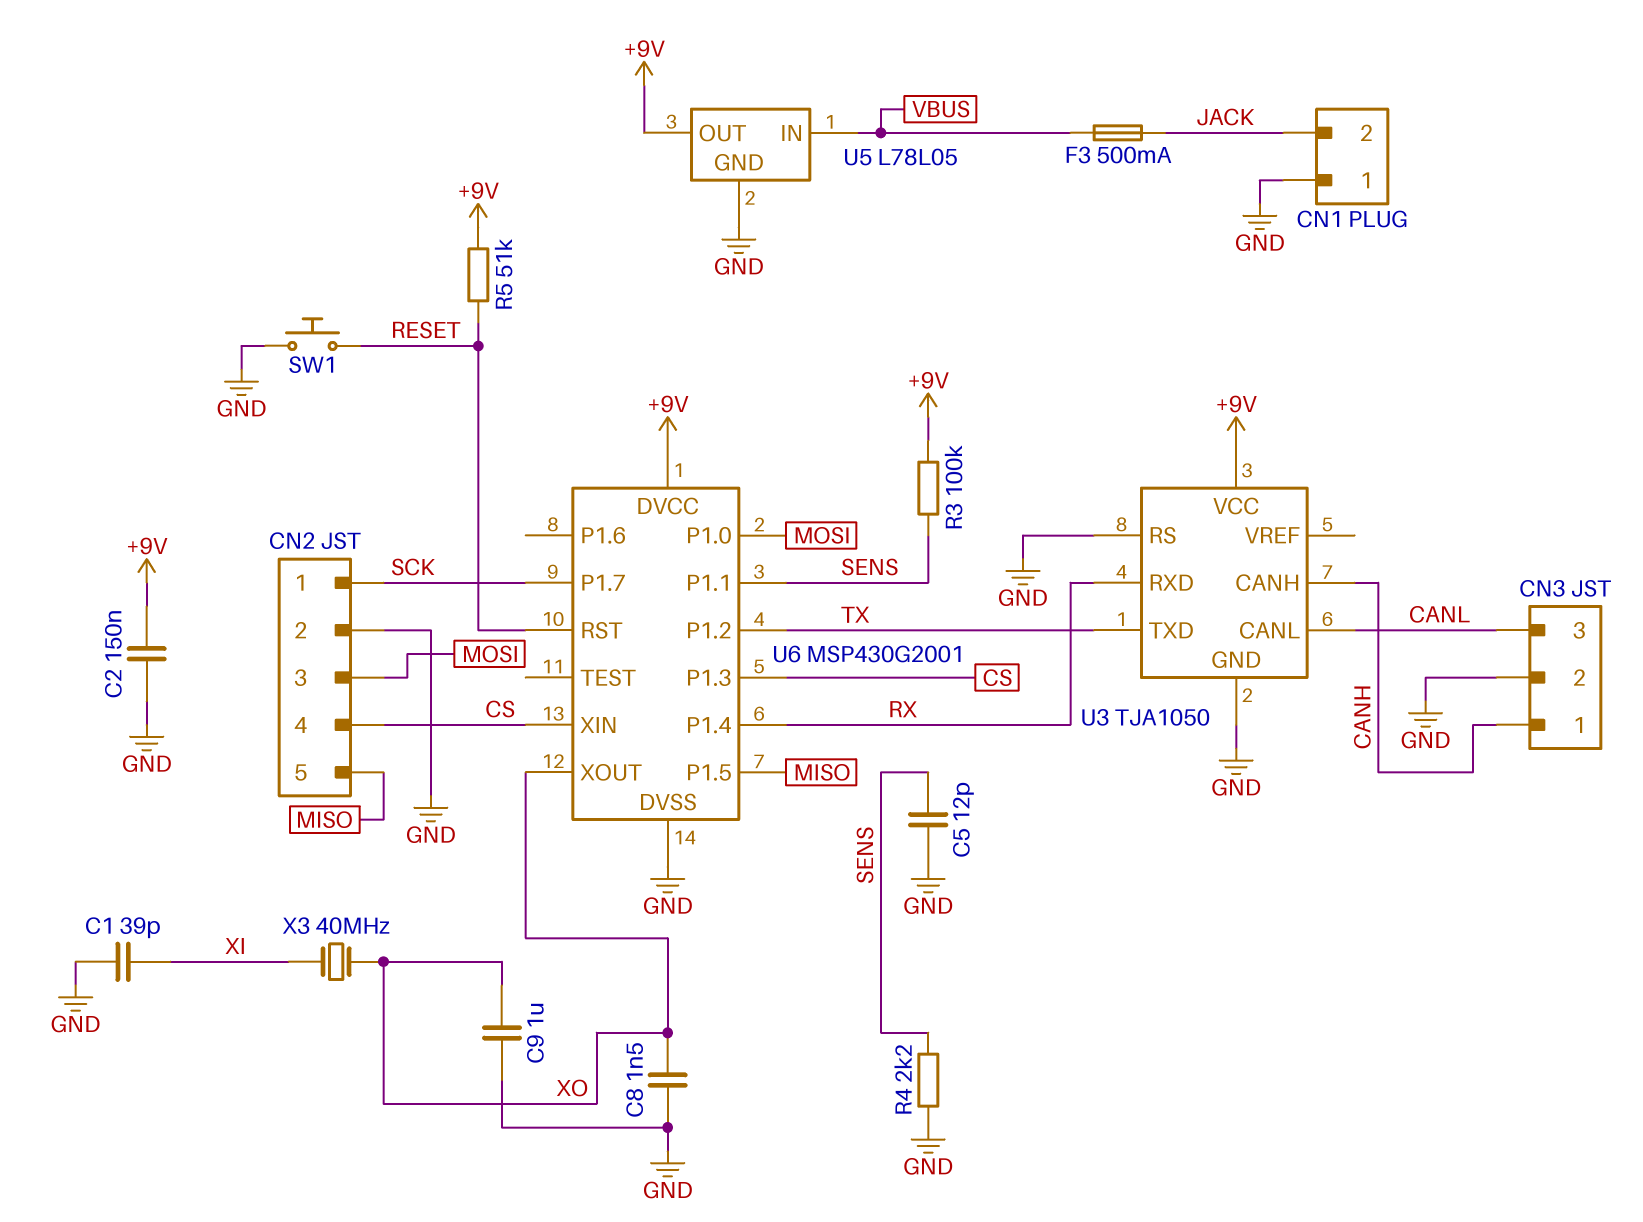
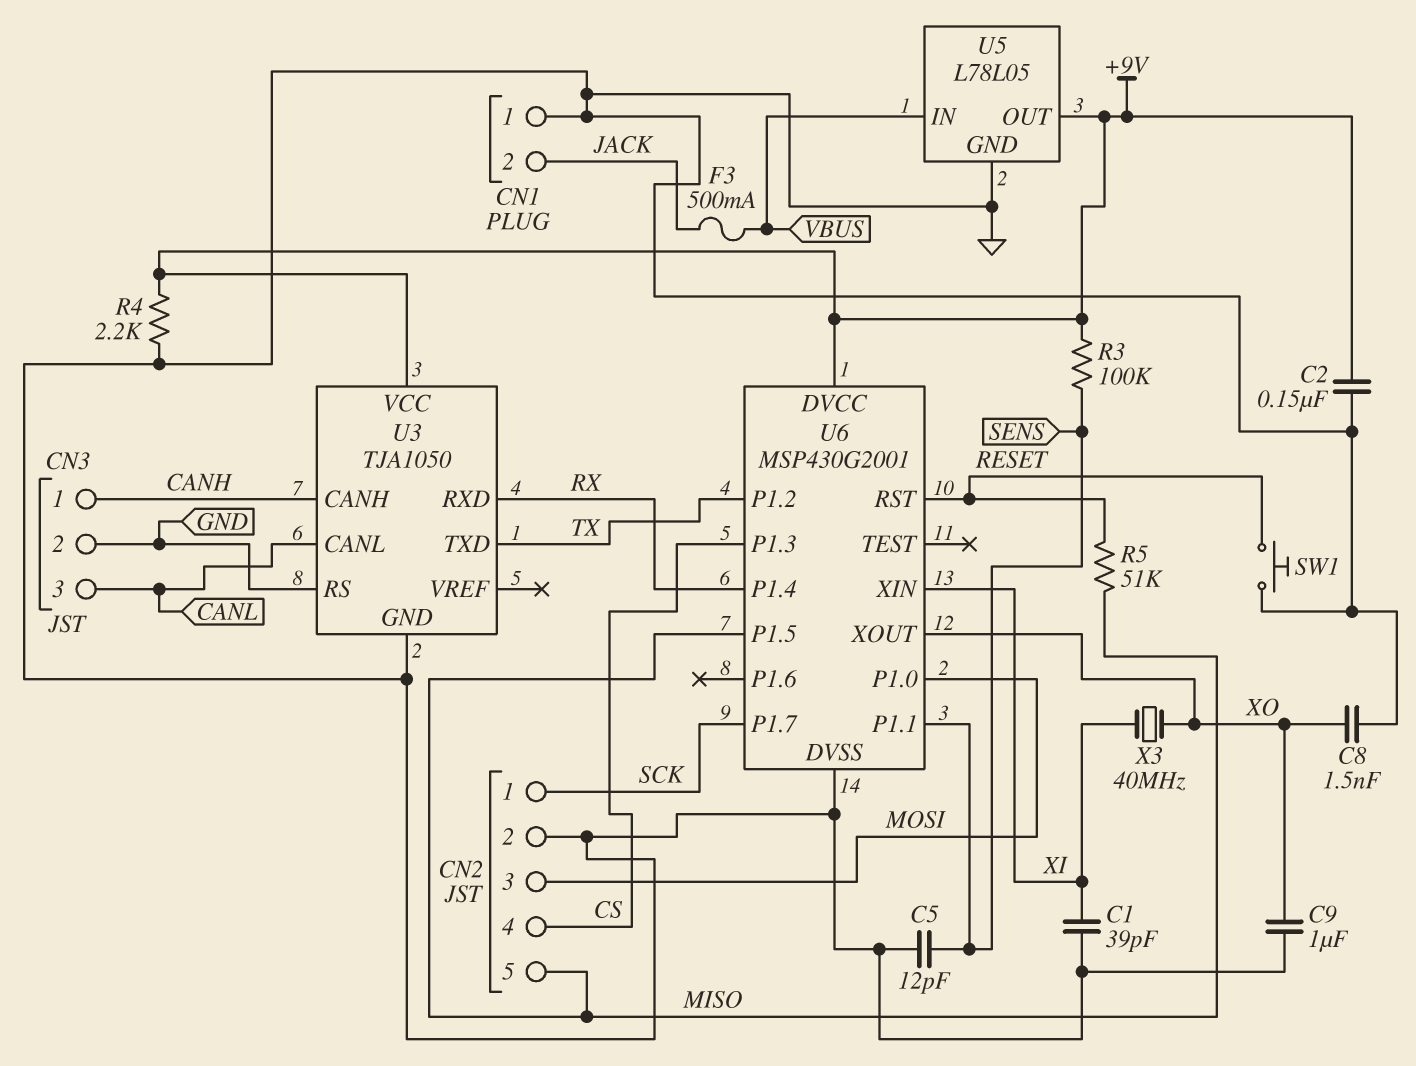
R4: 2.2k (GND, SENS) -> 2.2k (+9V, GND)
R5: 51k (+9V, RESET) -> 51k (MISO, RESET)
U6 pin XIN: CS -> XI

